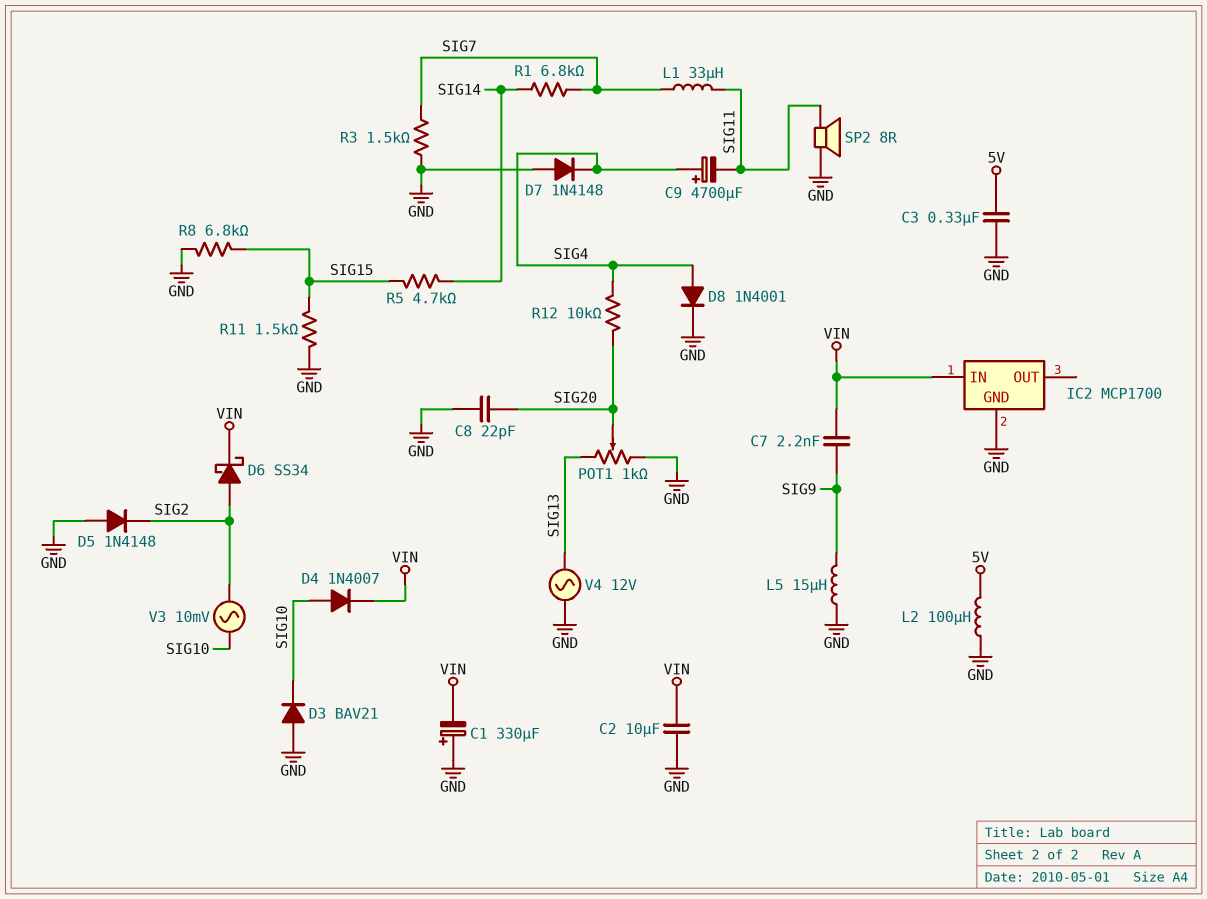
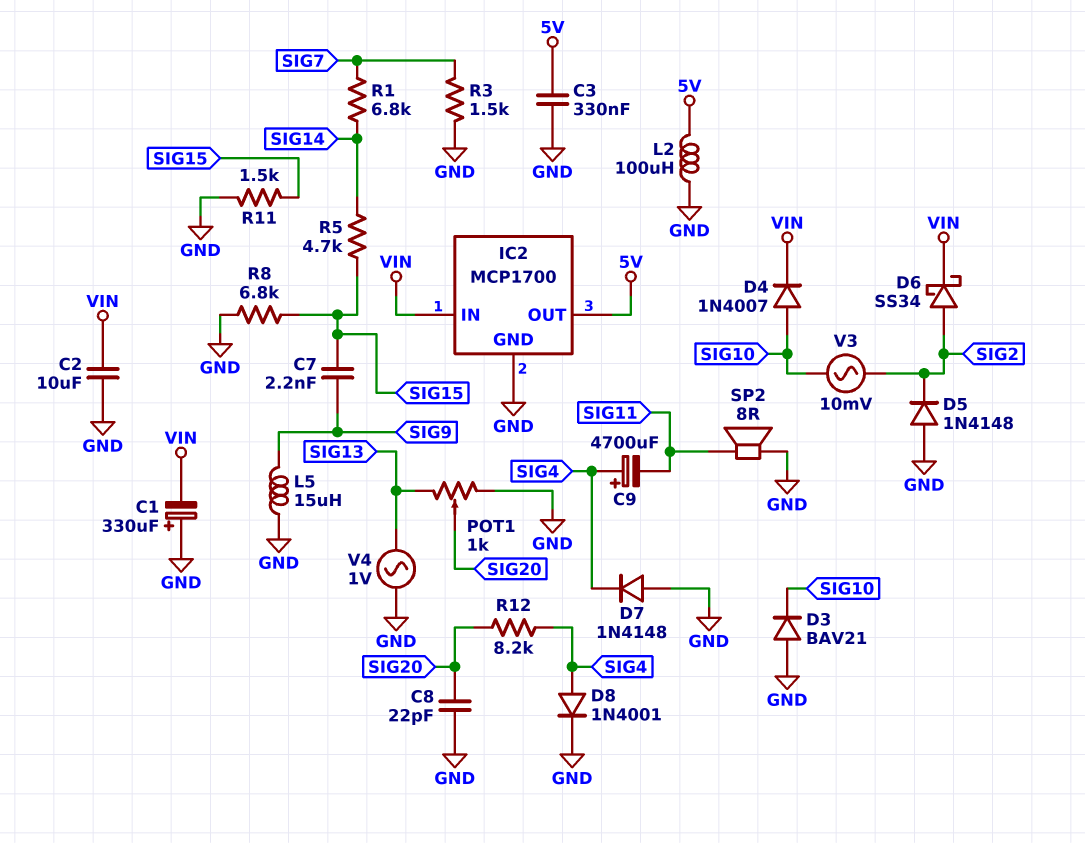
C7: 2.2nF (SIG9, VIN) -> 2.2nF (SIG9, SIG15)
IC2 pin OUT: none -> 5V
L1: 33uH (SIG7, SIG11) -> none
R12: 10k (SIG4, SIG20) -> 8.2k (SIG4, SIG20)
V4: AC 12V (GND, SIG13) -> AC 1V (GND, SIG13)

